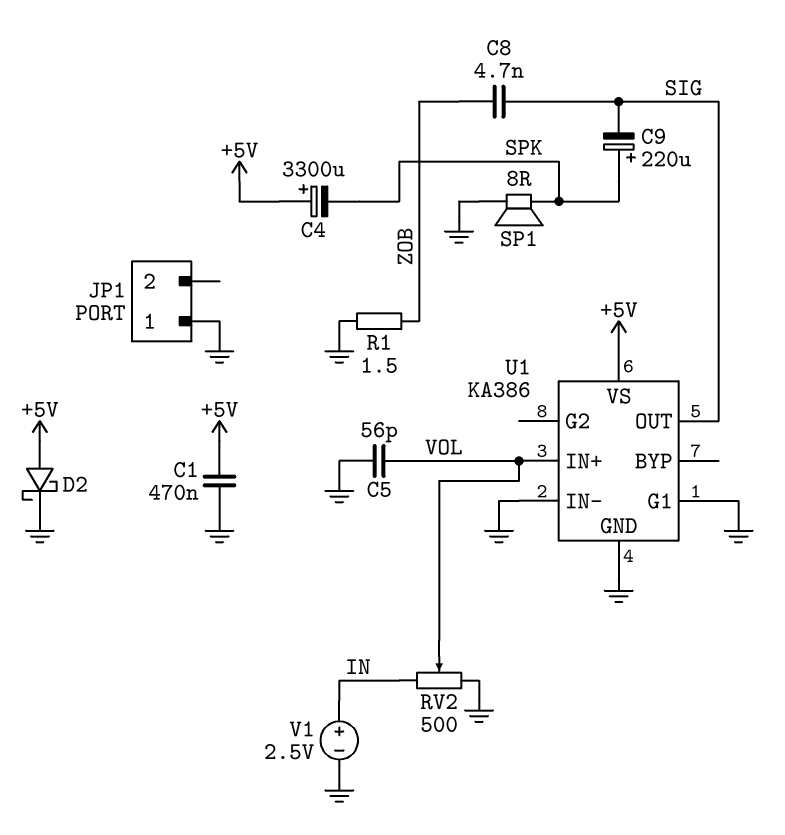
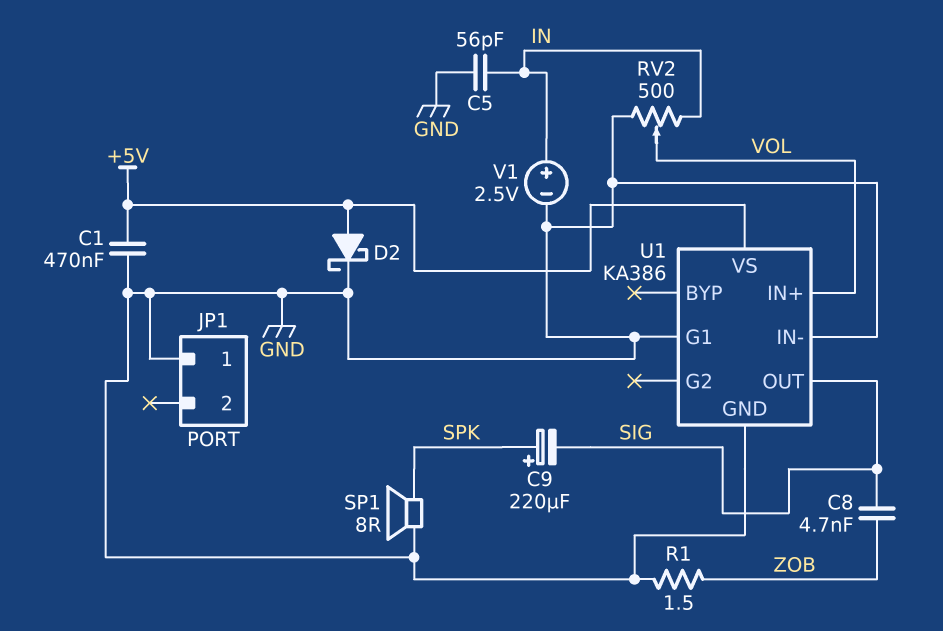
C4: 3300uF (plus +5V, minus SPK) -> none
C5: 56pF (GND, VOL) -> 56pF (GND, IN)

